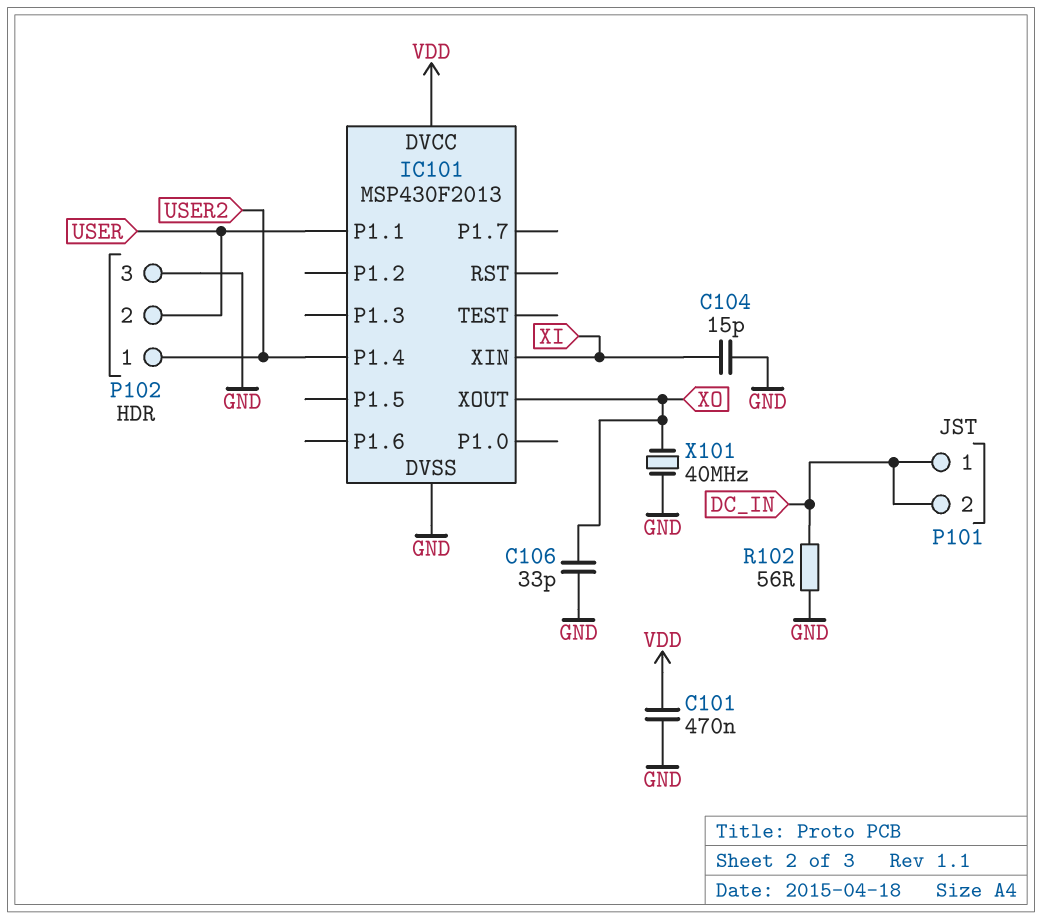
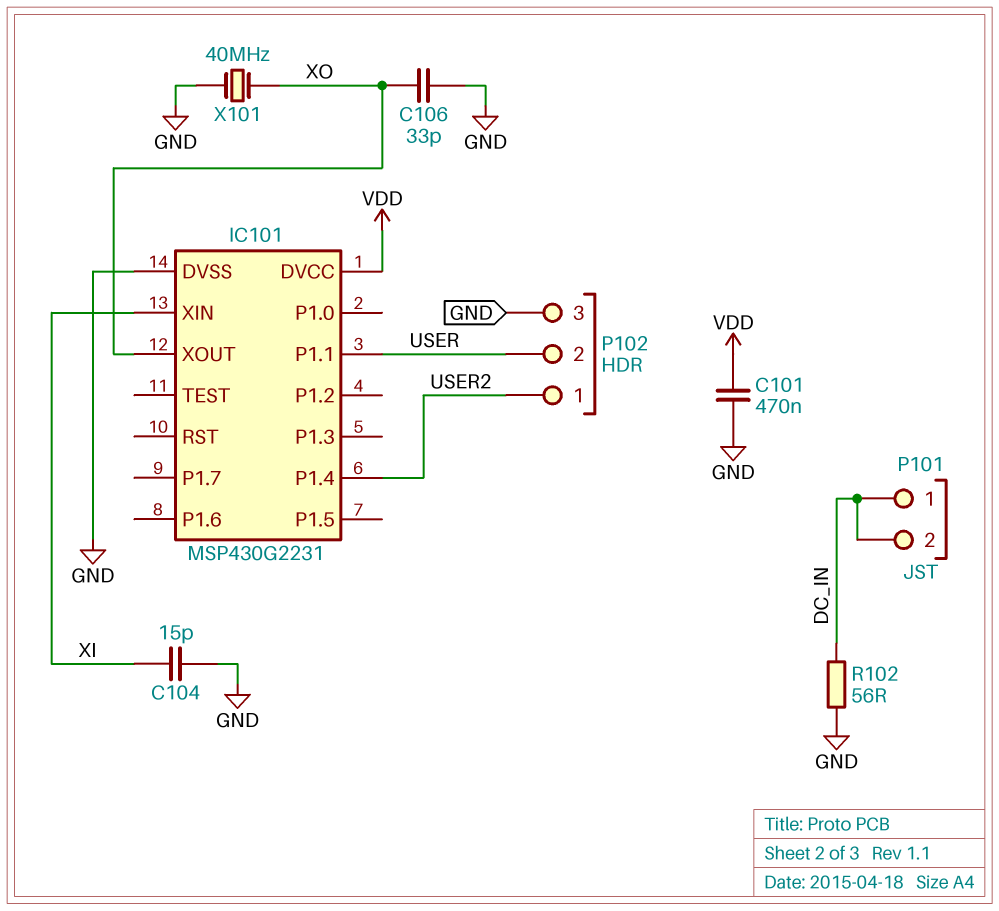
IC101: MSP430F2013 -> MSP430G2231

